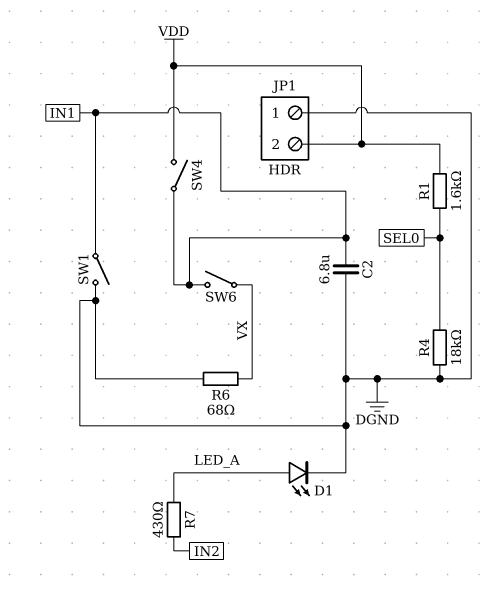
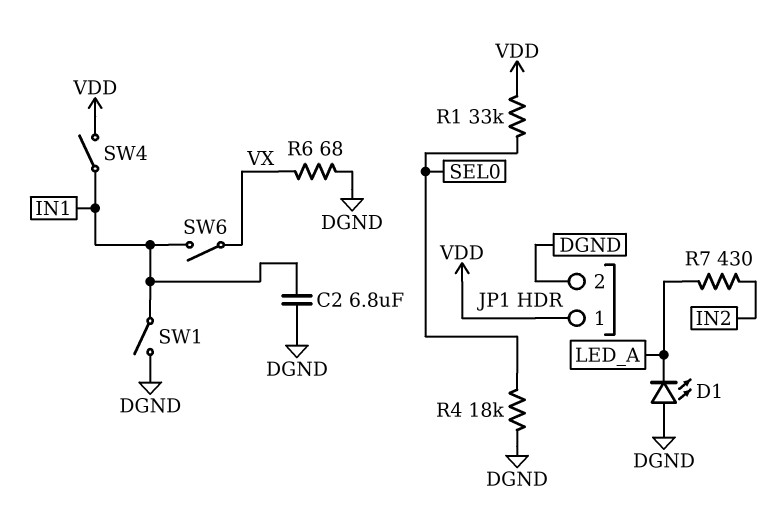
D1: LED (A LED_A, K DGND) -> LED (A DGND, K LED_A)
JP1 pin 1: DGND -> VDD
JP1 pin 2: VDD -> DGND
R1: 1.6k (SEL0, VDD) -> 33k (SEL0, VDD)

